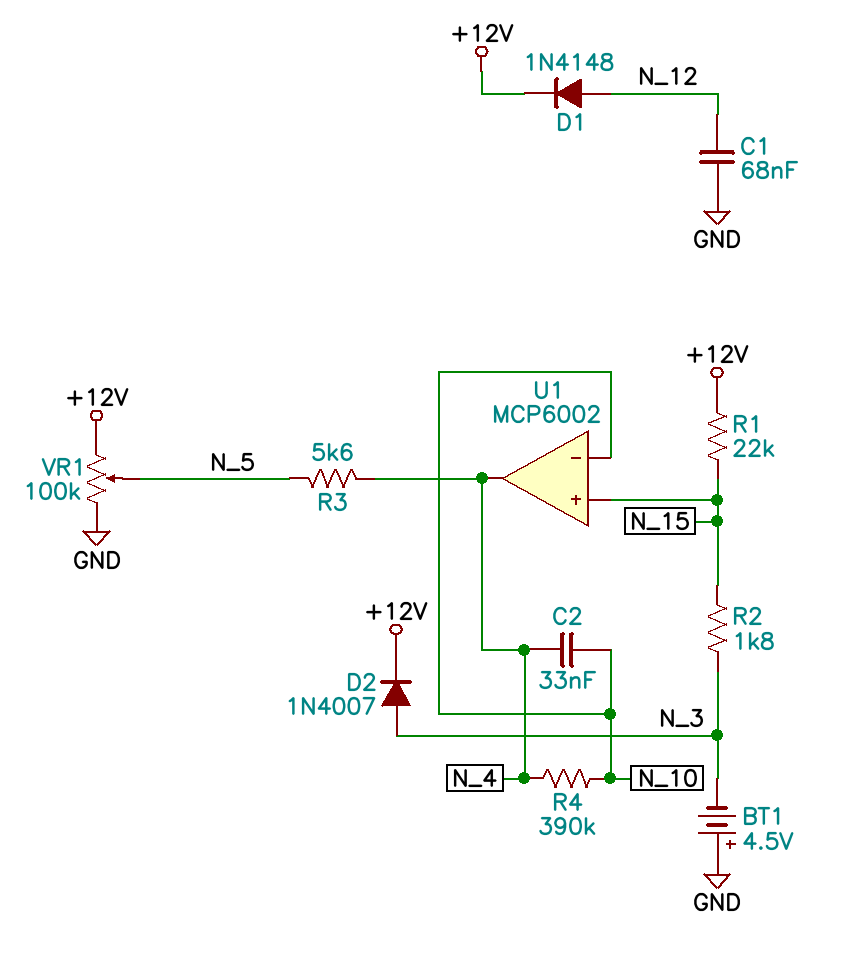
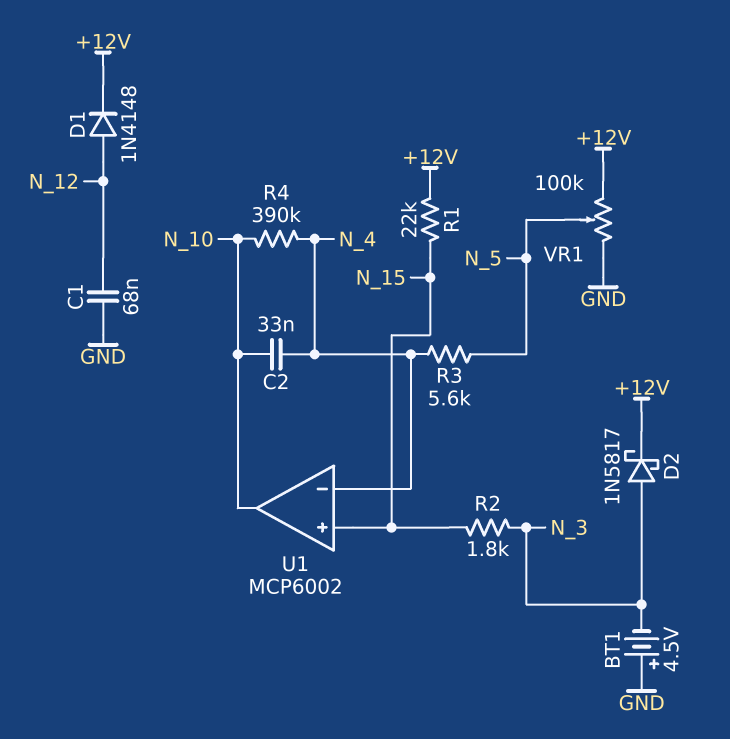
D2: diode 1N4007 (A N_3, K +12V) -> schottky 1N5817 (A N_3, K +12V)
U1 pin in-: N_10 -> N_4
U1 pin out: N_4 -> N_10

